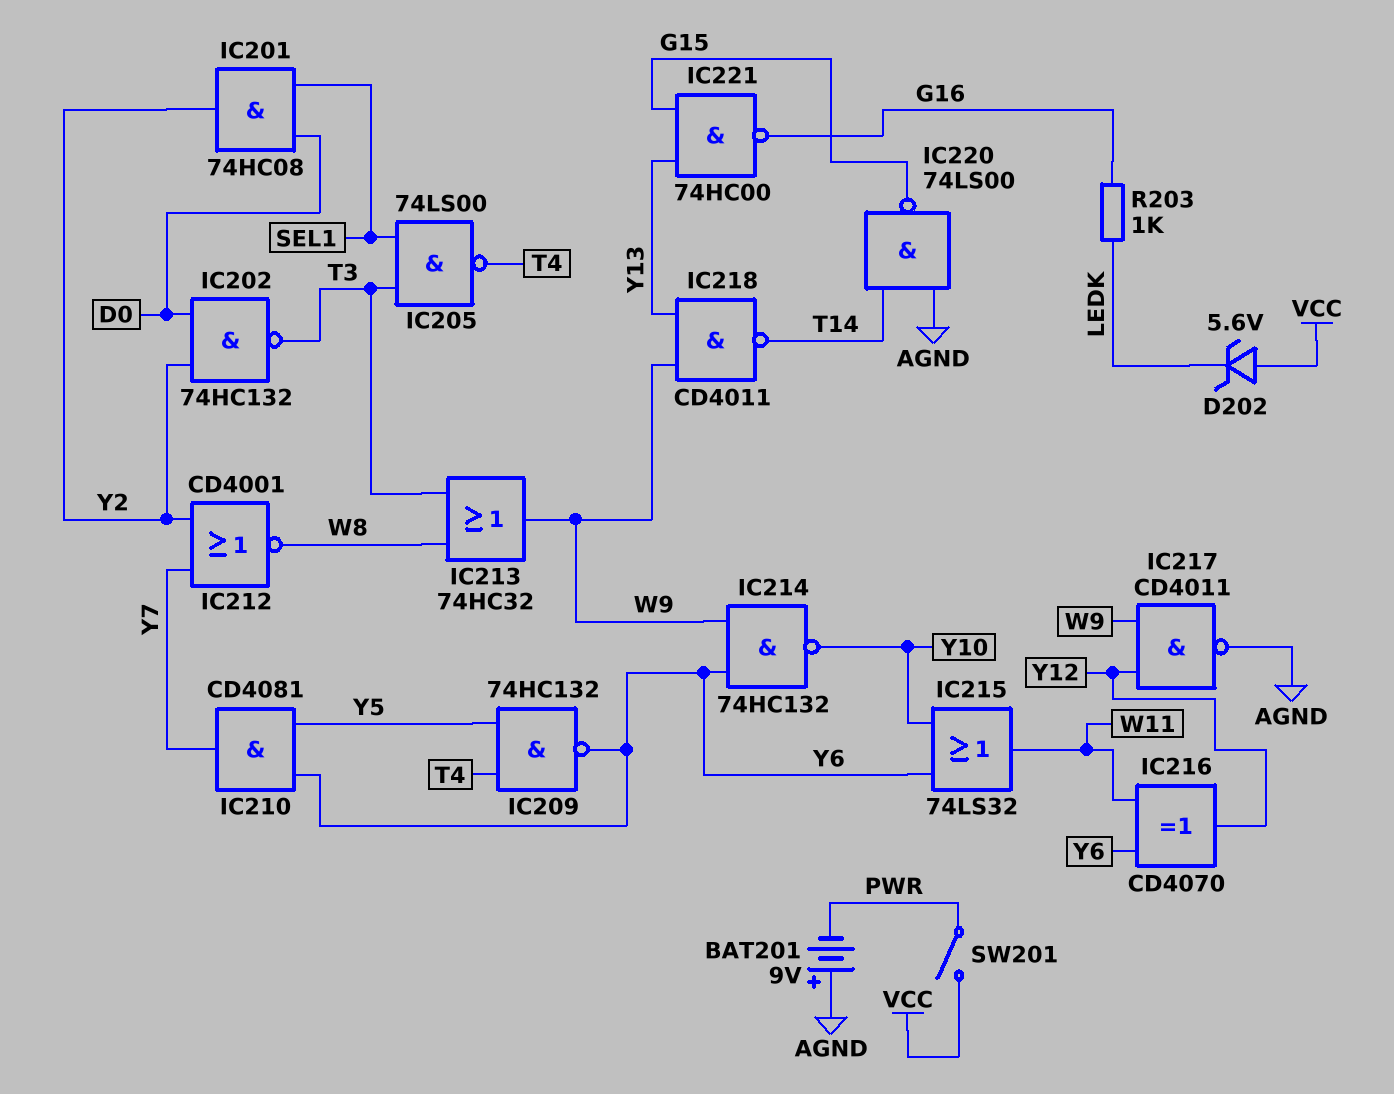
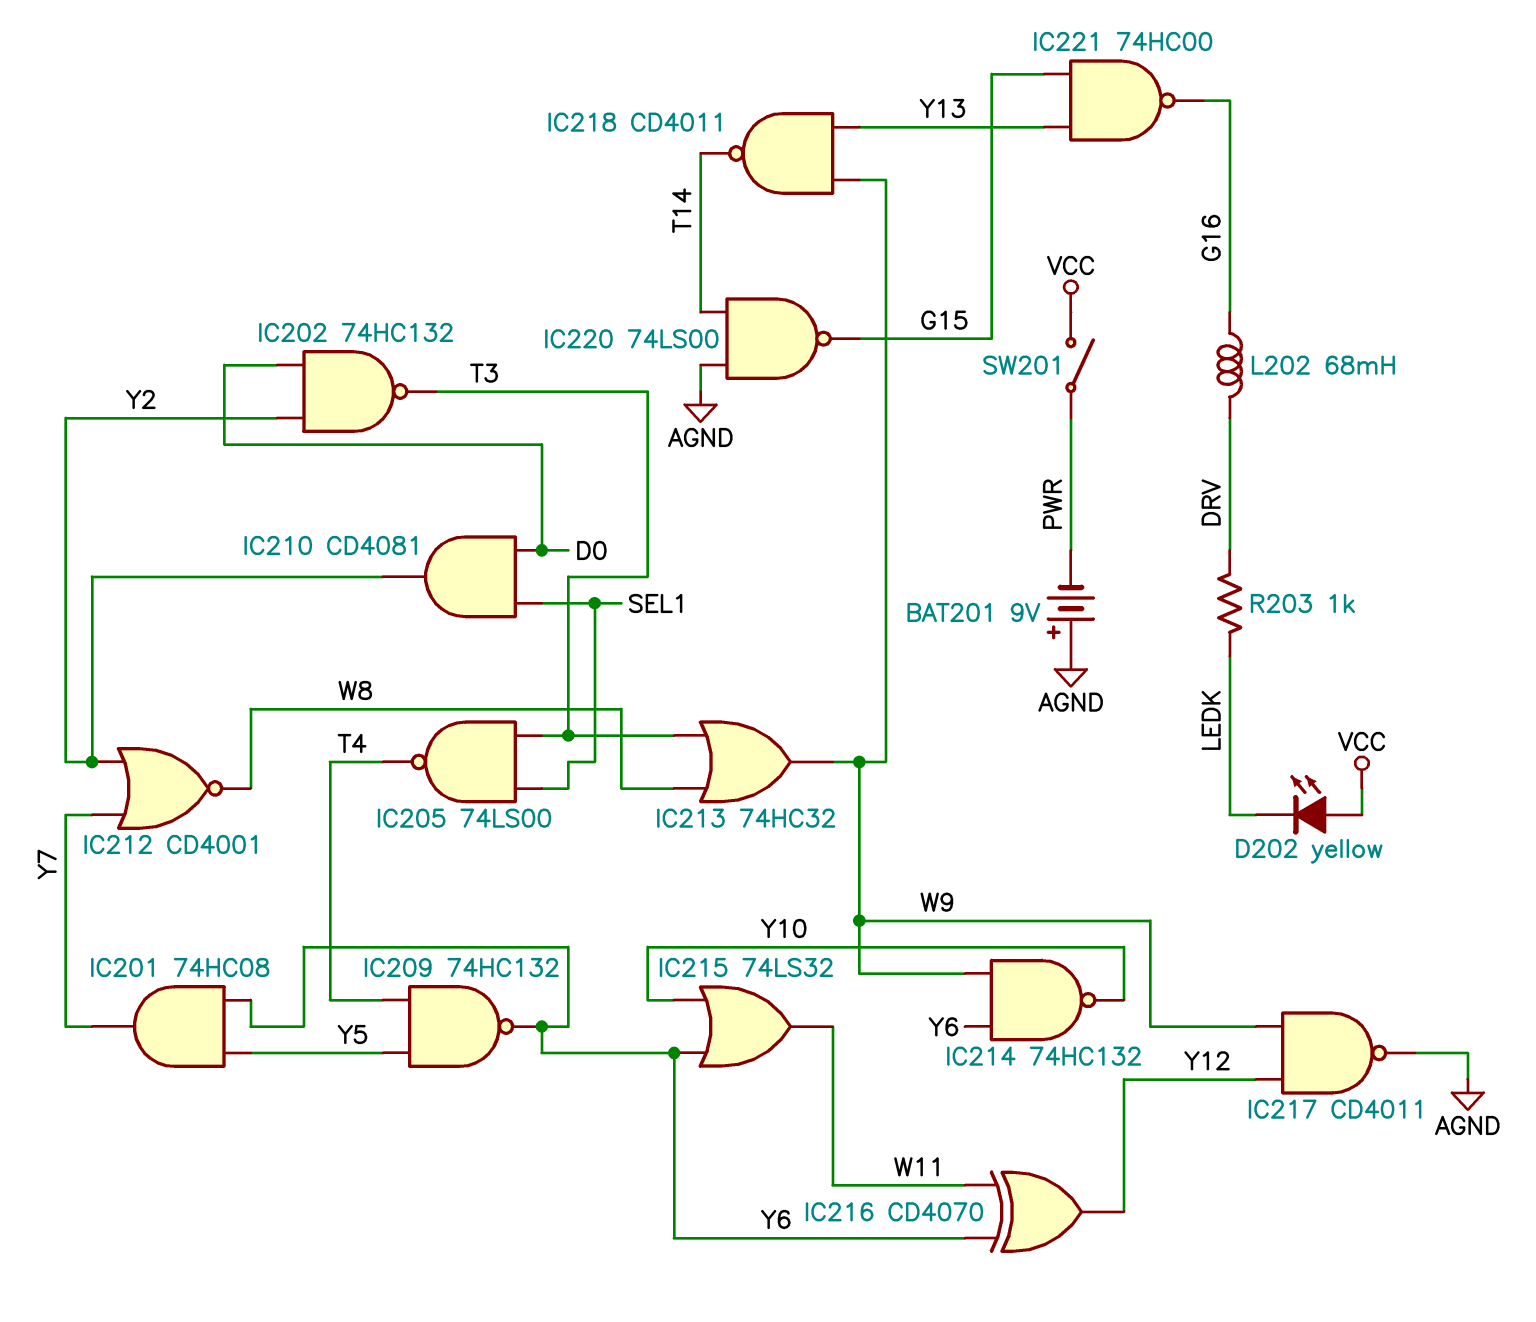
D202: zener 5.6V (A VCC, K LEDK) -> LED yellow (A VCC, K LEDK)
IC201: AND 74HC08 (in D0, in SEL1, out Y2) -> AND 74HC08 (in Y5, in Y6, out Y7)
IC210: AND CD4081 (in Y5, in Y6, out Y7) -> AND CD4081 (in D0, in SEL1, out Y2)
L202: none -> 68mH (DRV, G16)
R203: 1k (G16, LEDK) -> 1k (DRV, LEDK)

